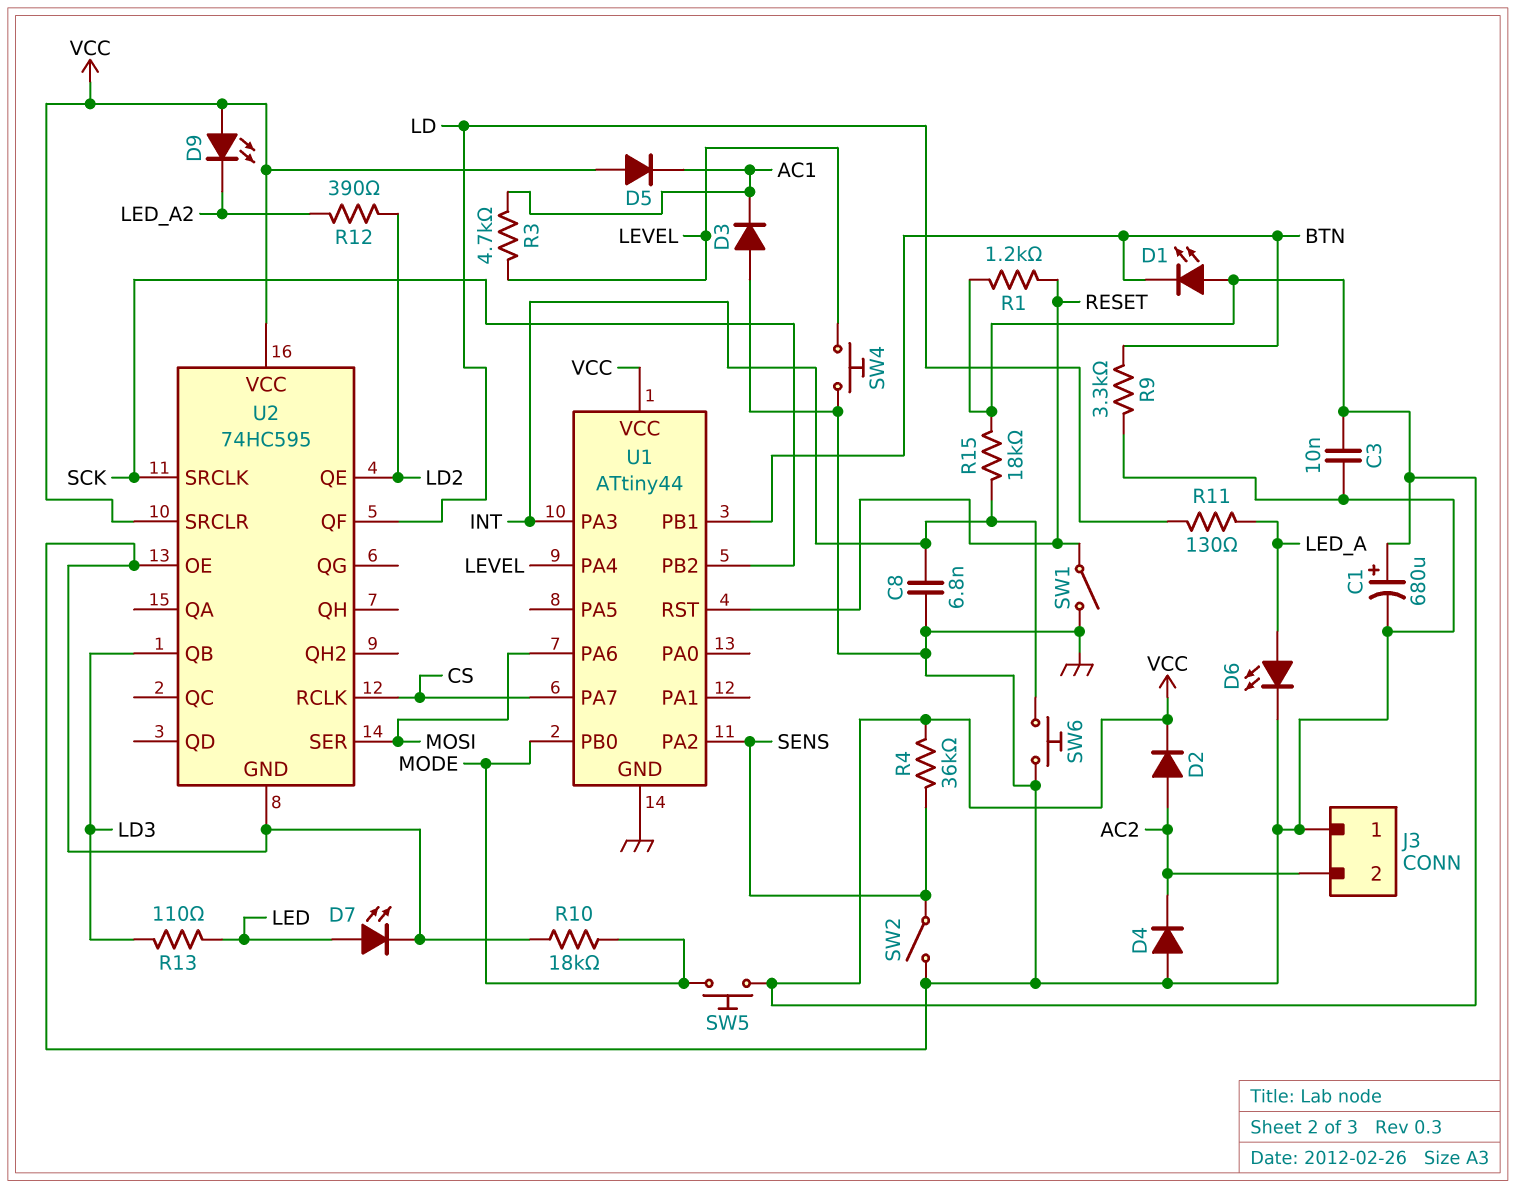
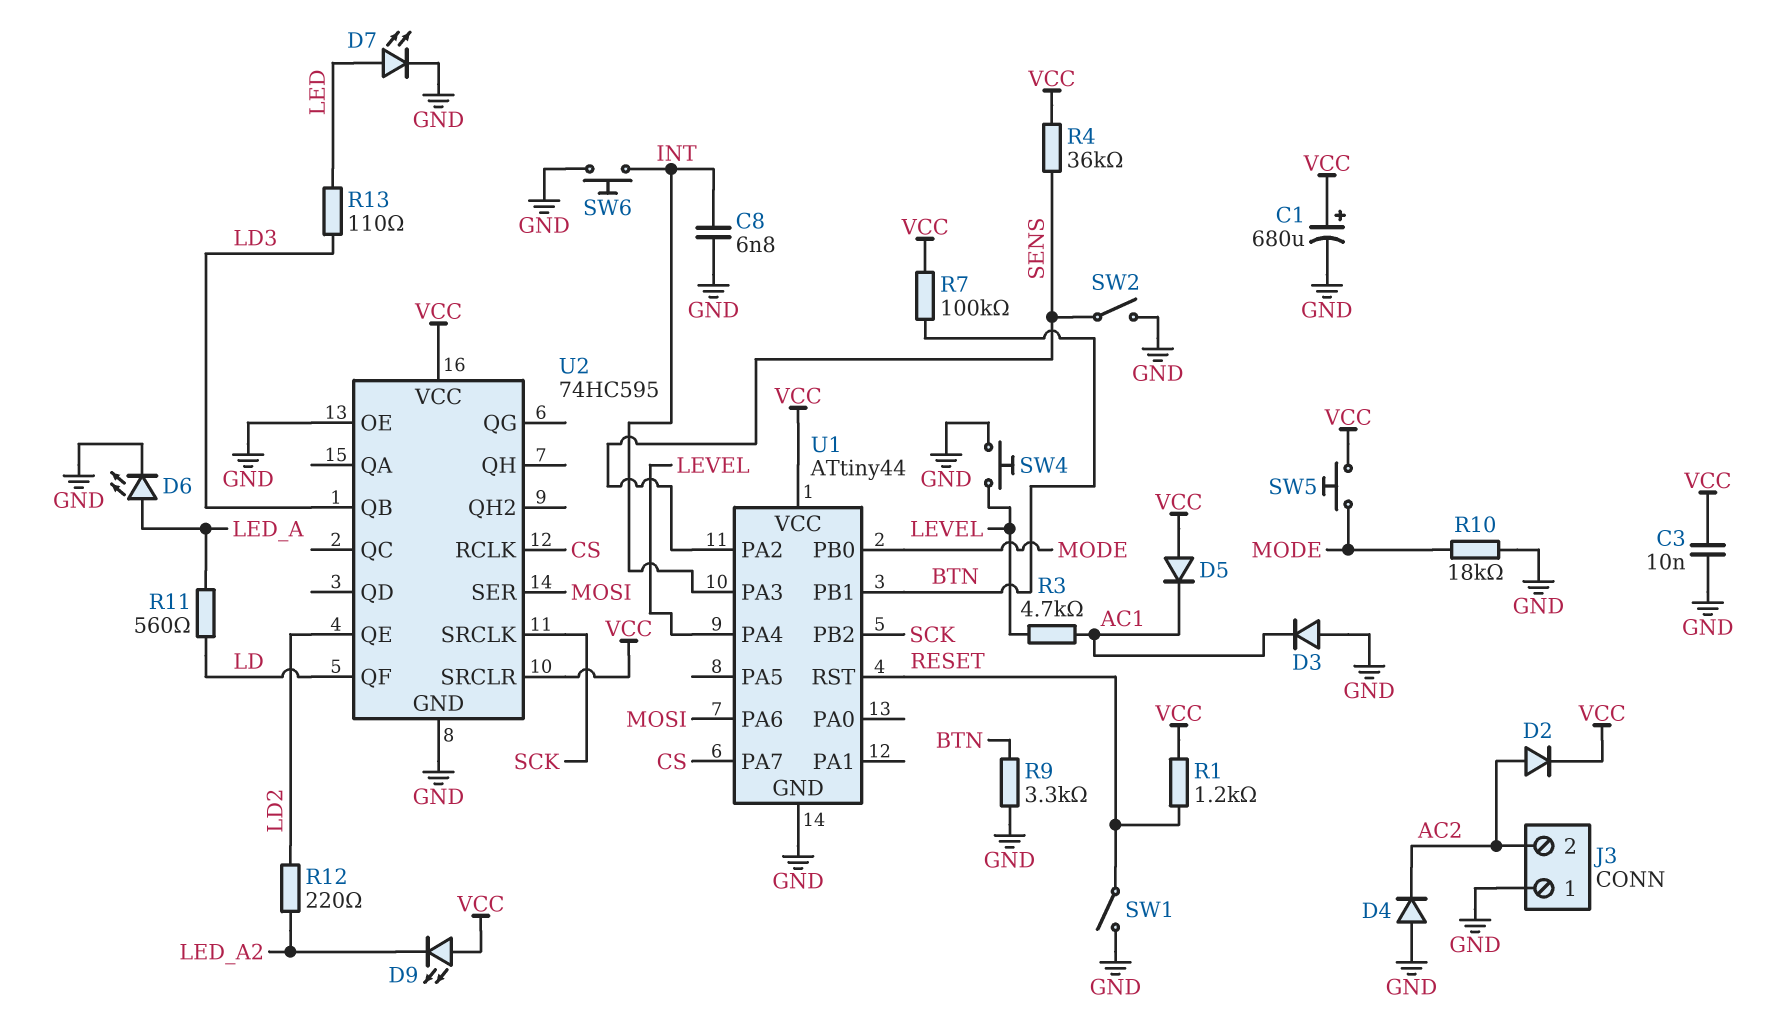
D1: LED (A VCC, K BTN) -> none
R7: none -> 100k (BTN, VCC)
R11: 130 (LD, LED_A) -> 560 (LD, LED_A)
R12: 390 (LD2, LED_A2) -> 220 (LD2, LED_A2)
R15: 18k (INT, VCC) -> none

